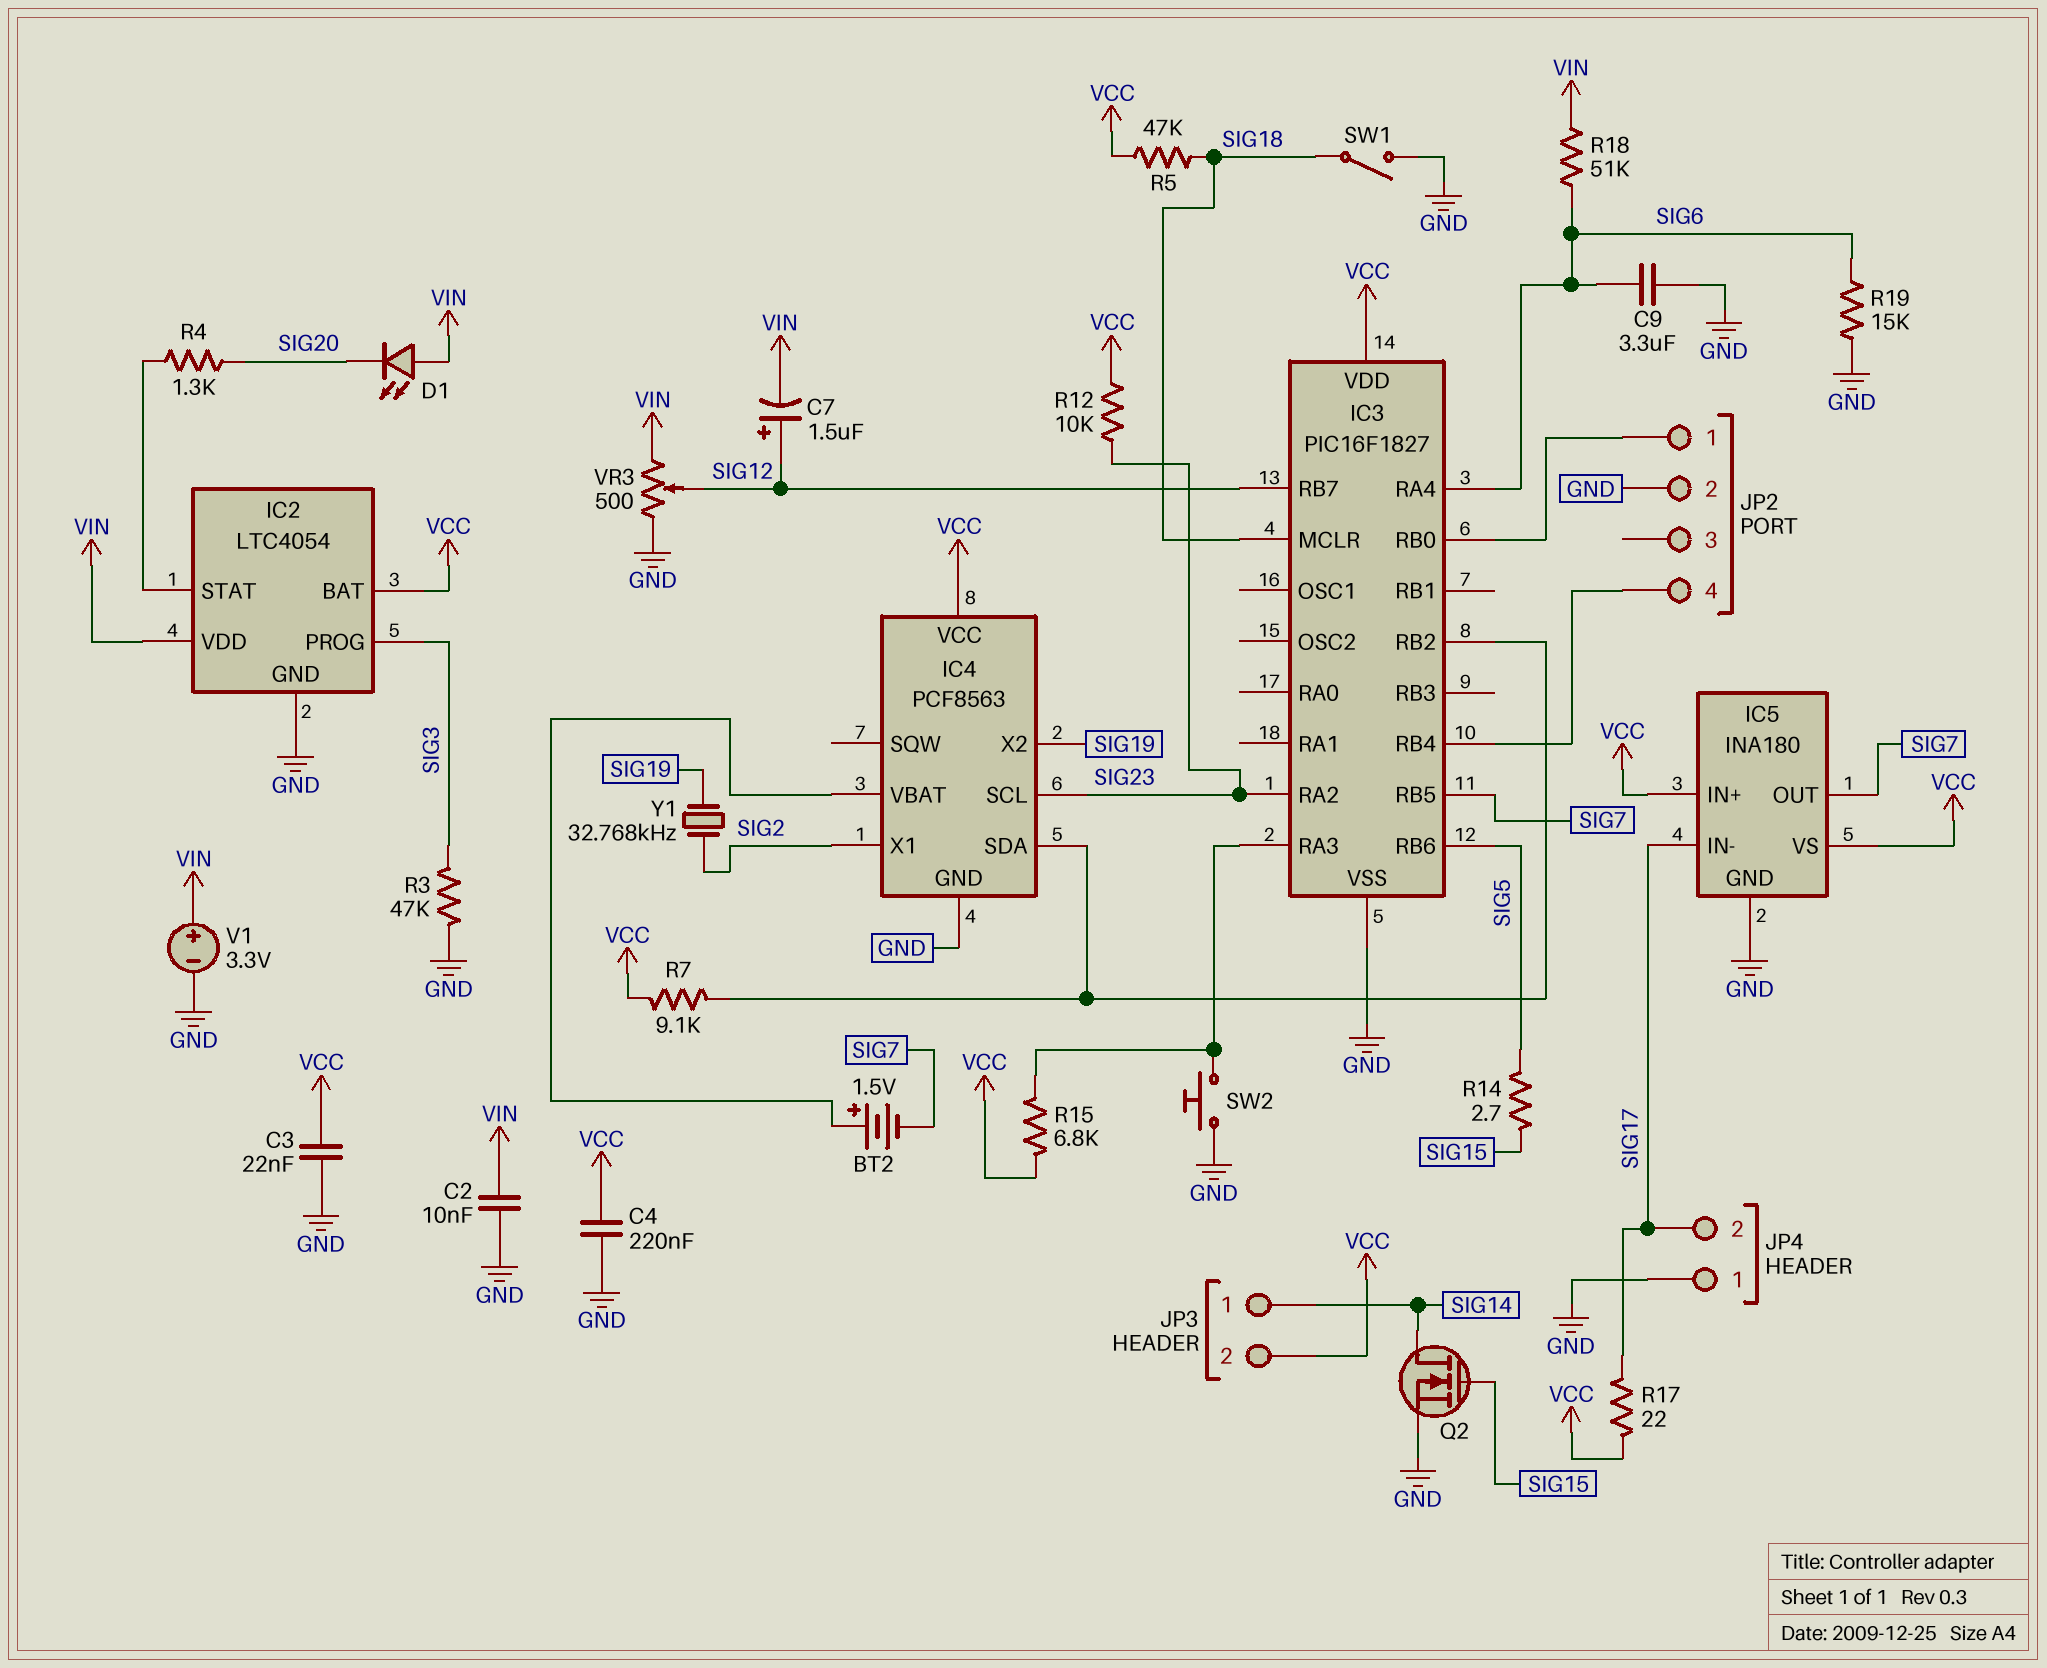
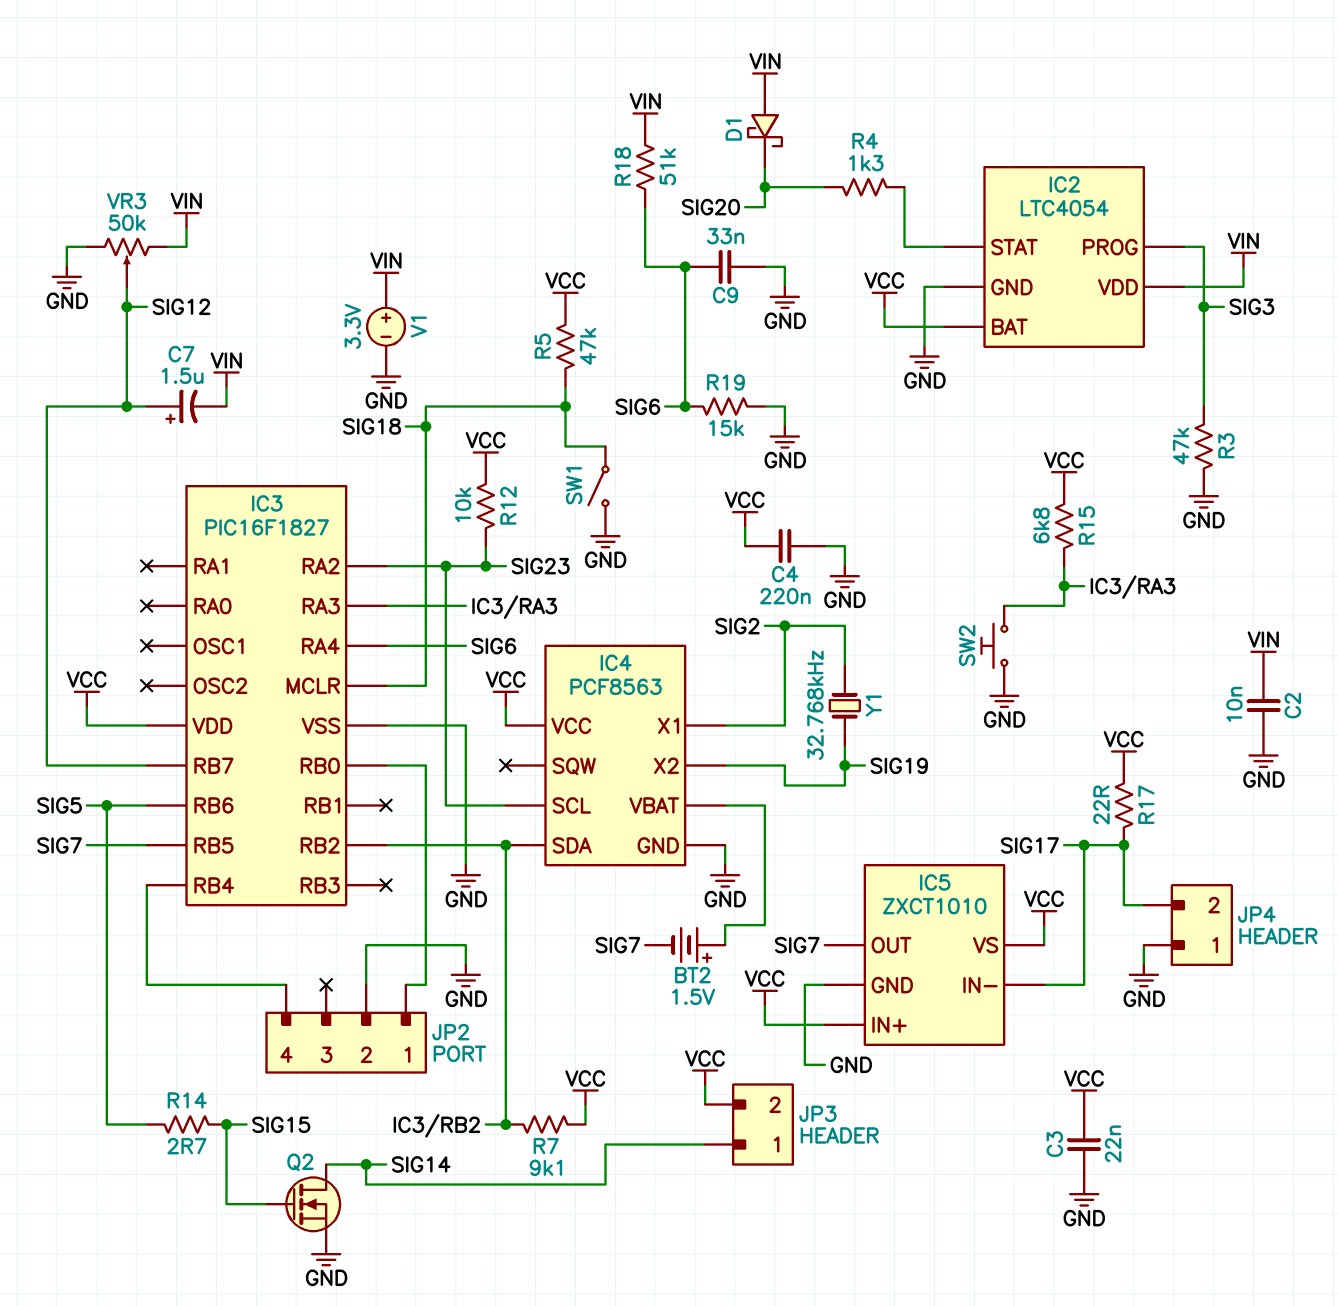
C9: 3.3uF (GND, SIG6) -> 33nF (GND, SIG6)
D1: LED (A VIN, K SIG20) -> schottky (A VIN, K SIG20)
IC5: INA180 -> ZXCT1010
VR3: 500 (GND, VIN, wiper SIG12) -> 50k (GND, VIN, wiper SIG12)

